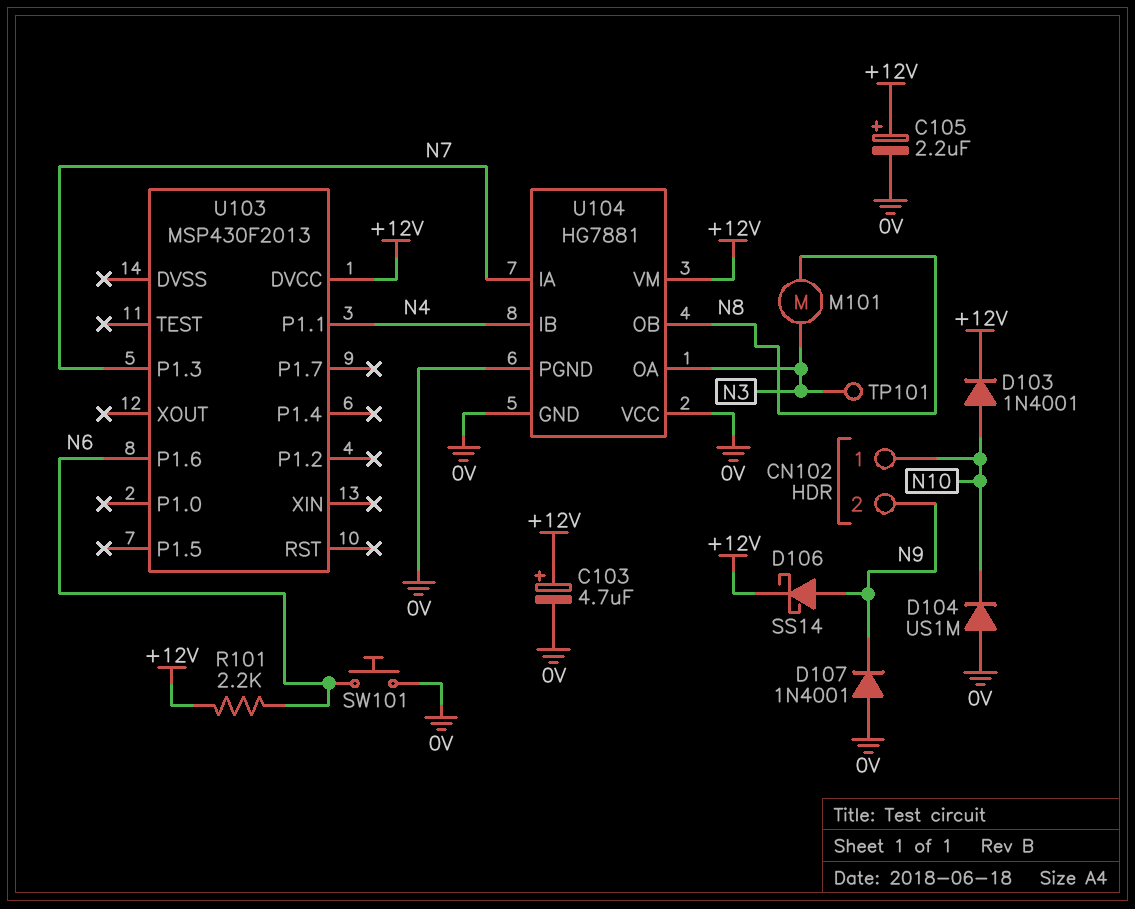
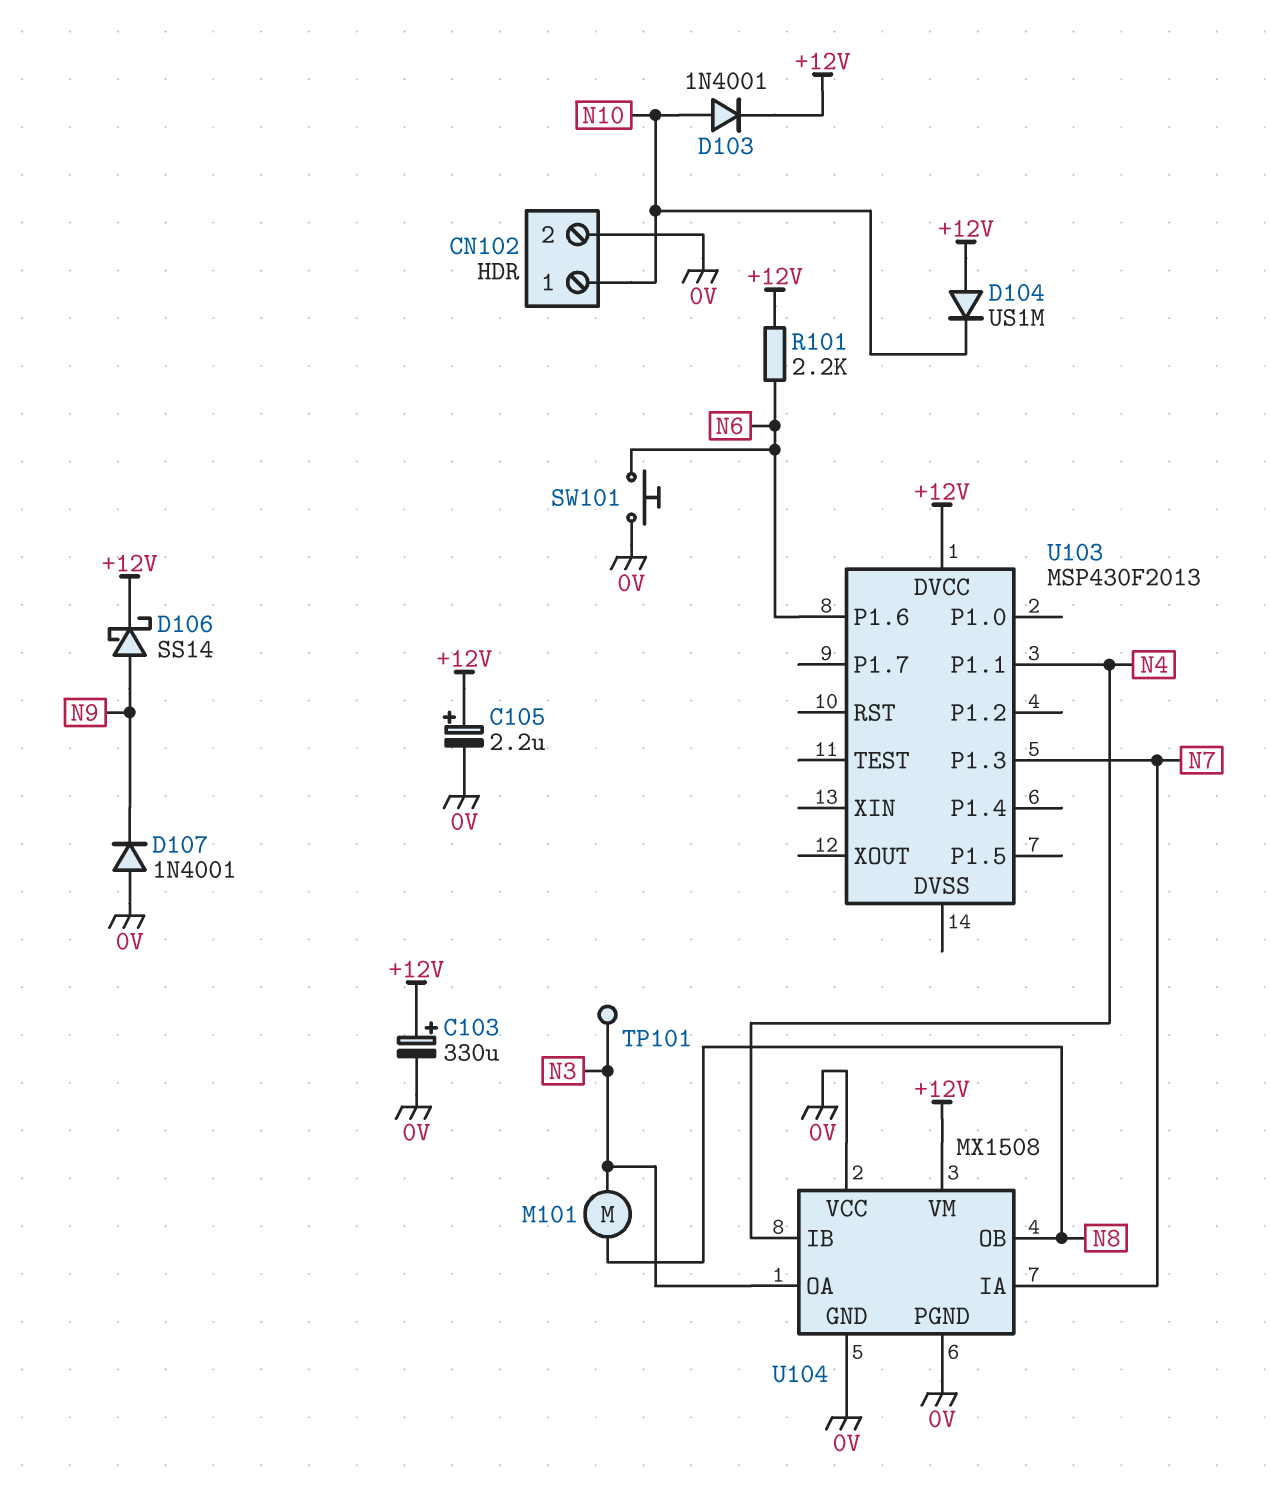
C103: 4.7uF (plus +12V, minus 0V) -> 330uF (plus +12V, minus 0V)
CN102 pin 2: N9 -> 0V
D104: diode US1M (A 0V, K N10) -> diode US1M (A +12V, K N10)
U104: HG7881 -> MX1508

